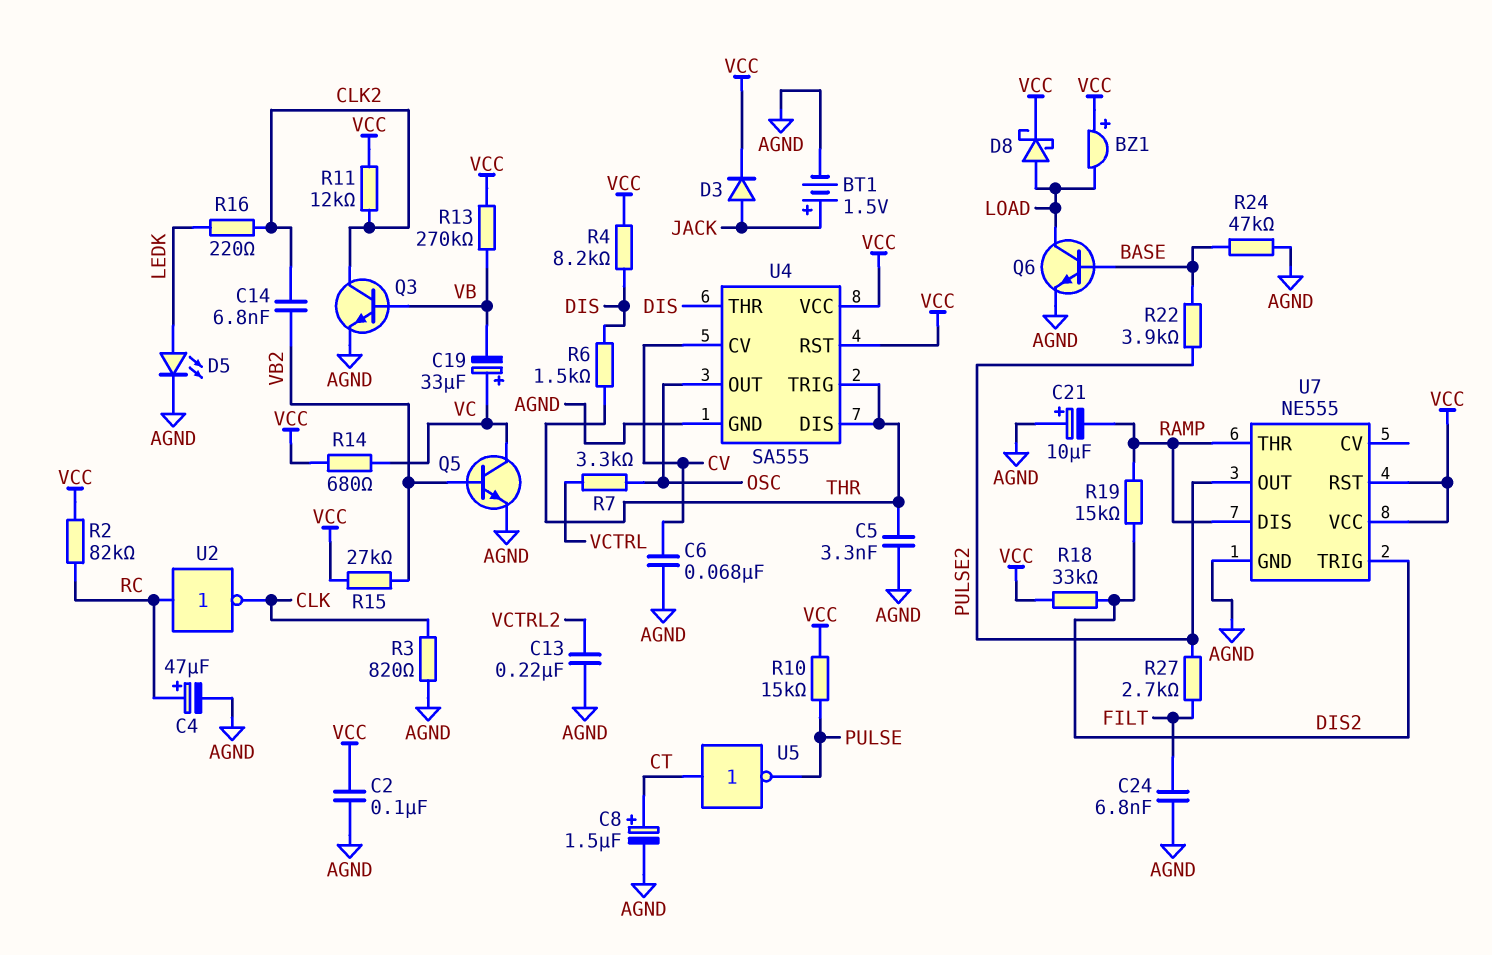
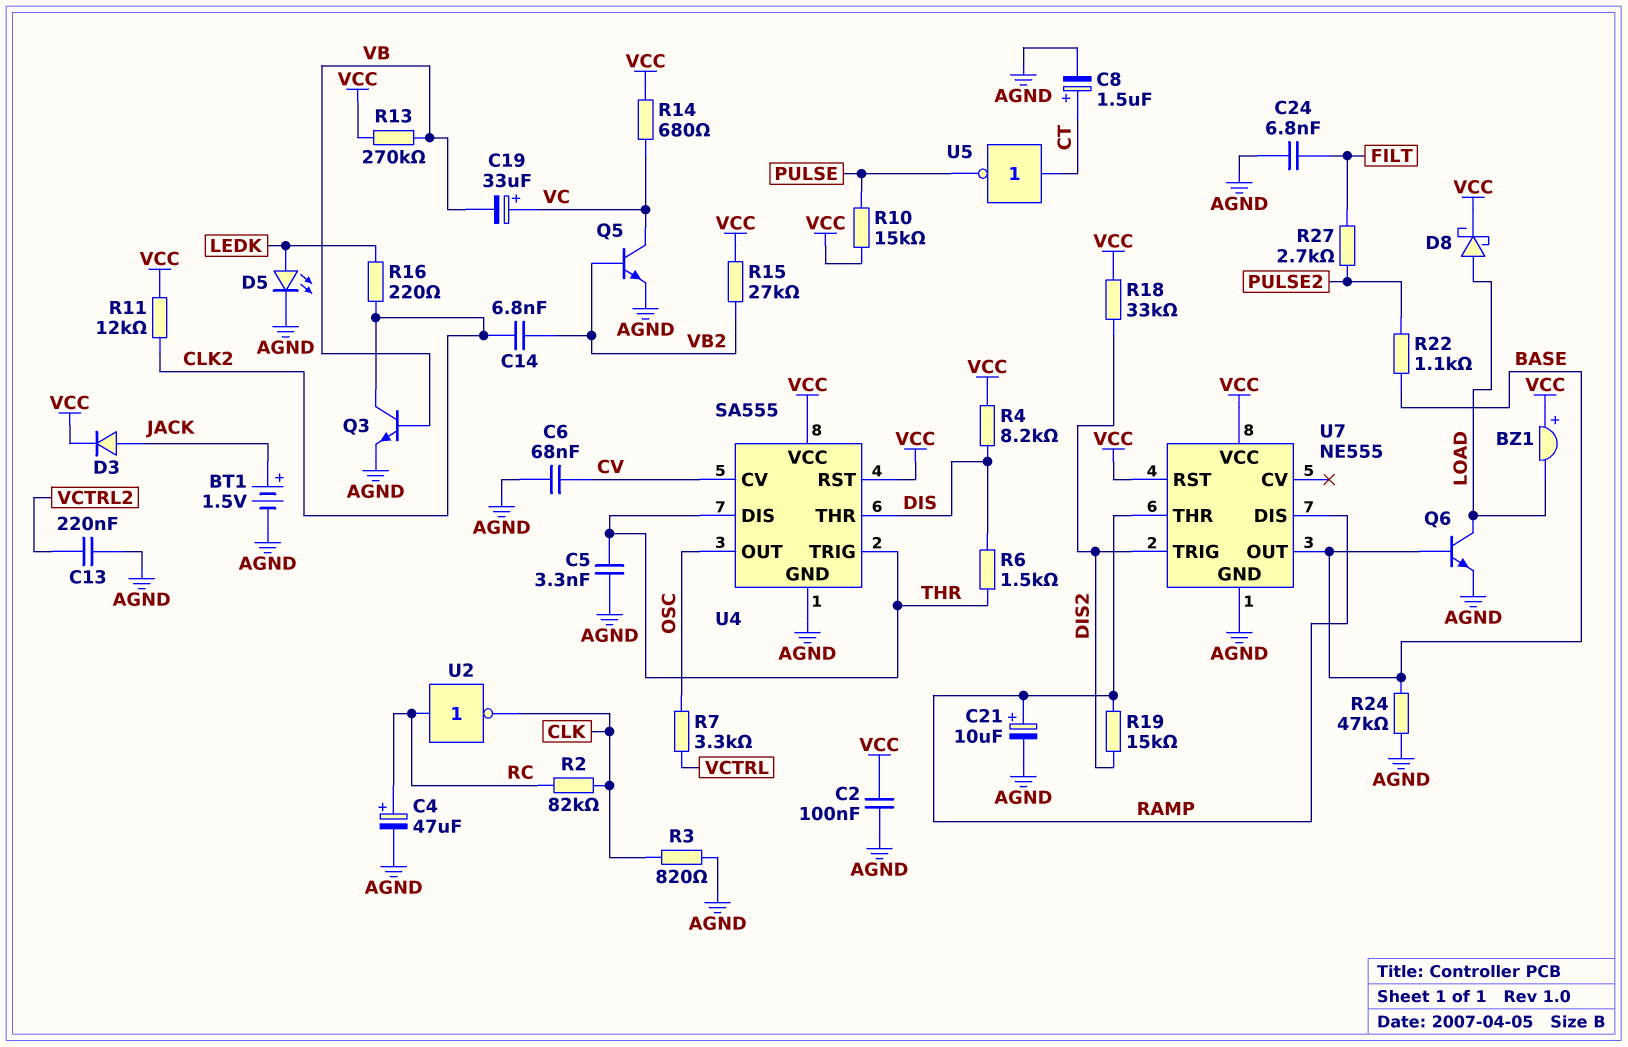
C21: 10uF (plus AGND, minus RAMP) -> 10uF (plus RAMP, minus AGND)
R2: 82k (RC, VCC) -> 82k (CLK, RC)
R22: 3.9k (BASE, PULSE2) -> 1.1k (BASE, PULSE2)
U7 pin OUT: PULSE2 -> BASE

